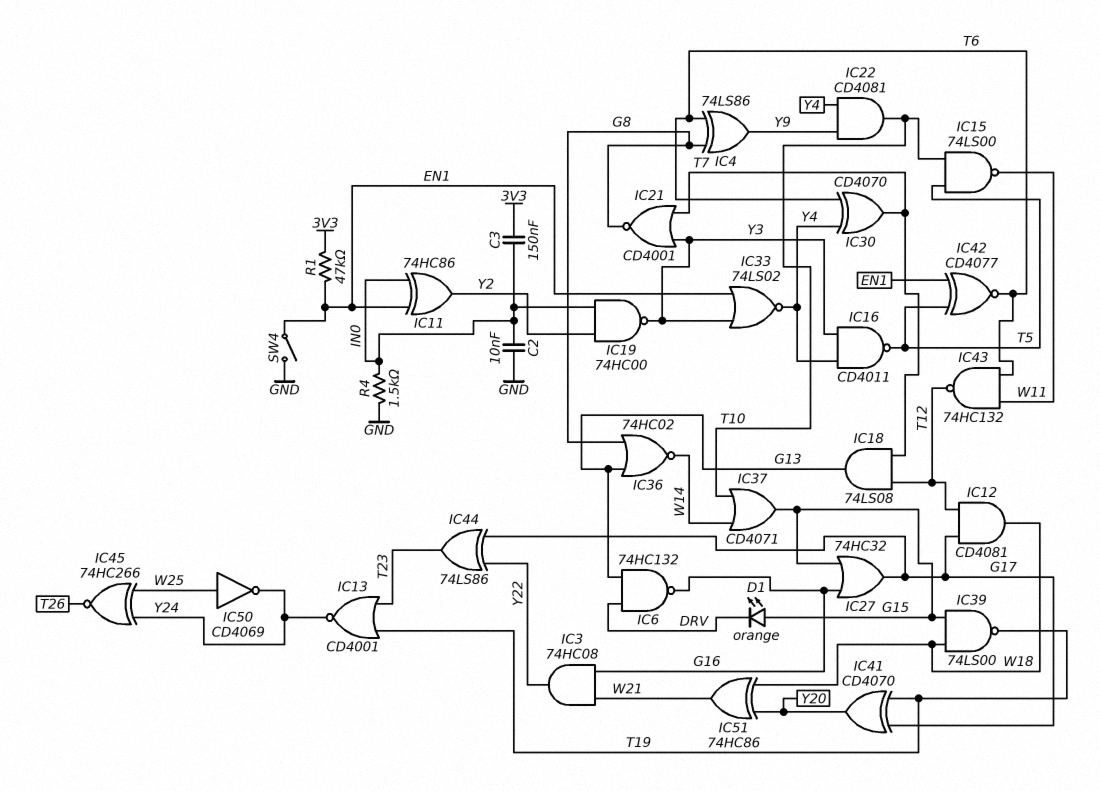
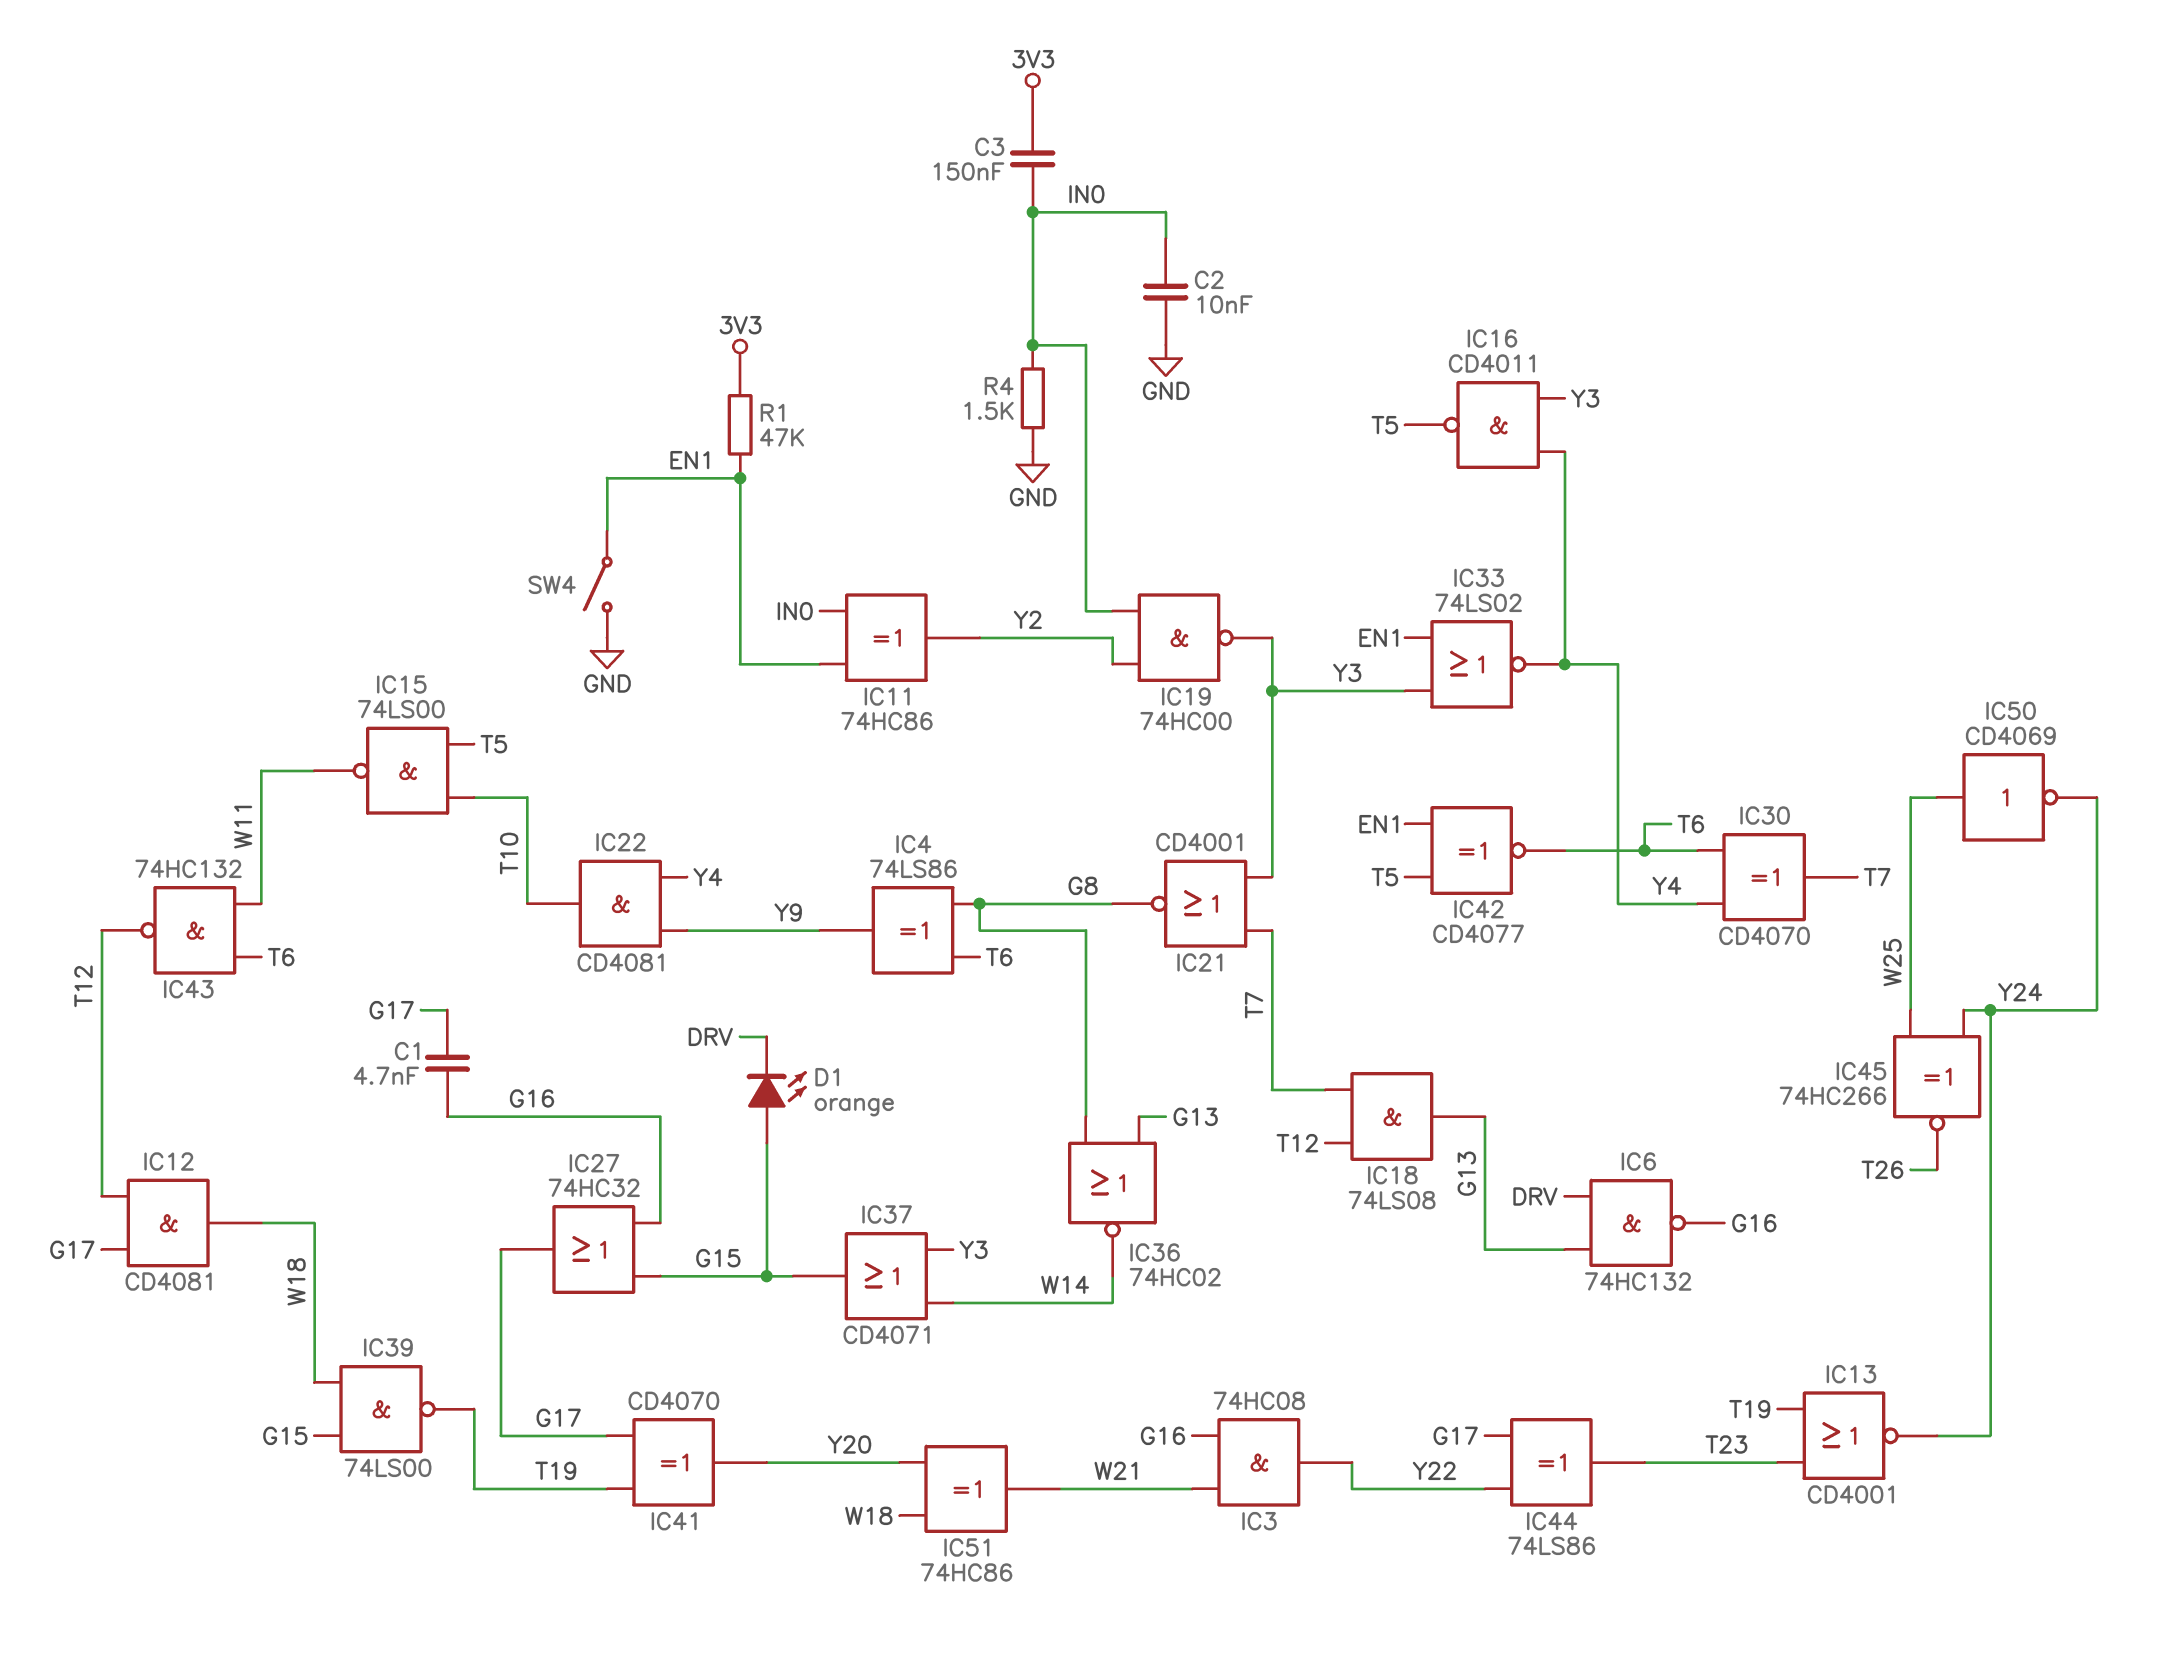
C1: none -> 4.7nF (G16, G17)
IC37: OR CD4071 (in T10, in W14, out G15) -> OR CD4071 (in W14, in Y3, out G15)

